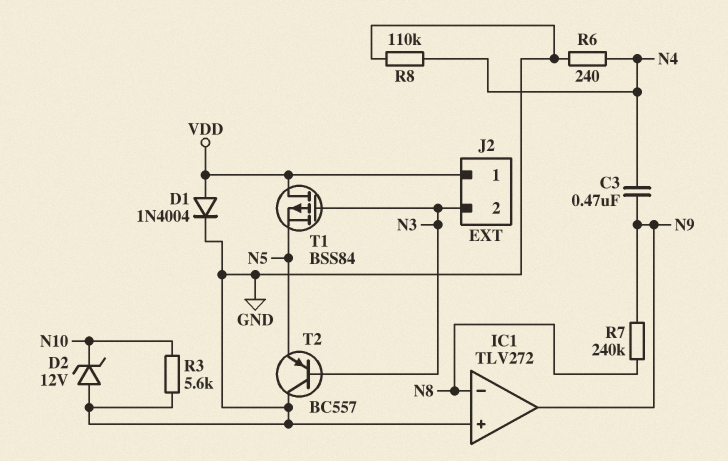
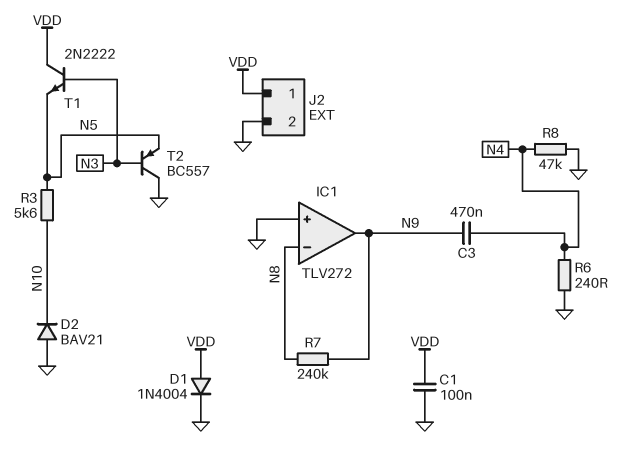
C1: none -> 100nF (GND, VDD)
D2: zener 12V (A GND, K N10) -> diode BAV21 (A GND, K N10)
J2 pin 2: N3 -> GND
R3: 5.6k (GND, N10) -> 5.6k (N5, N10)
R8: 110k (GND, N4) -> 47k (GND, N4)
T1: PMOS BSS84 (G N3, D VDD, S N5) -> NPN 2N2222 (B N3, C VDD, E N5)

